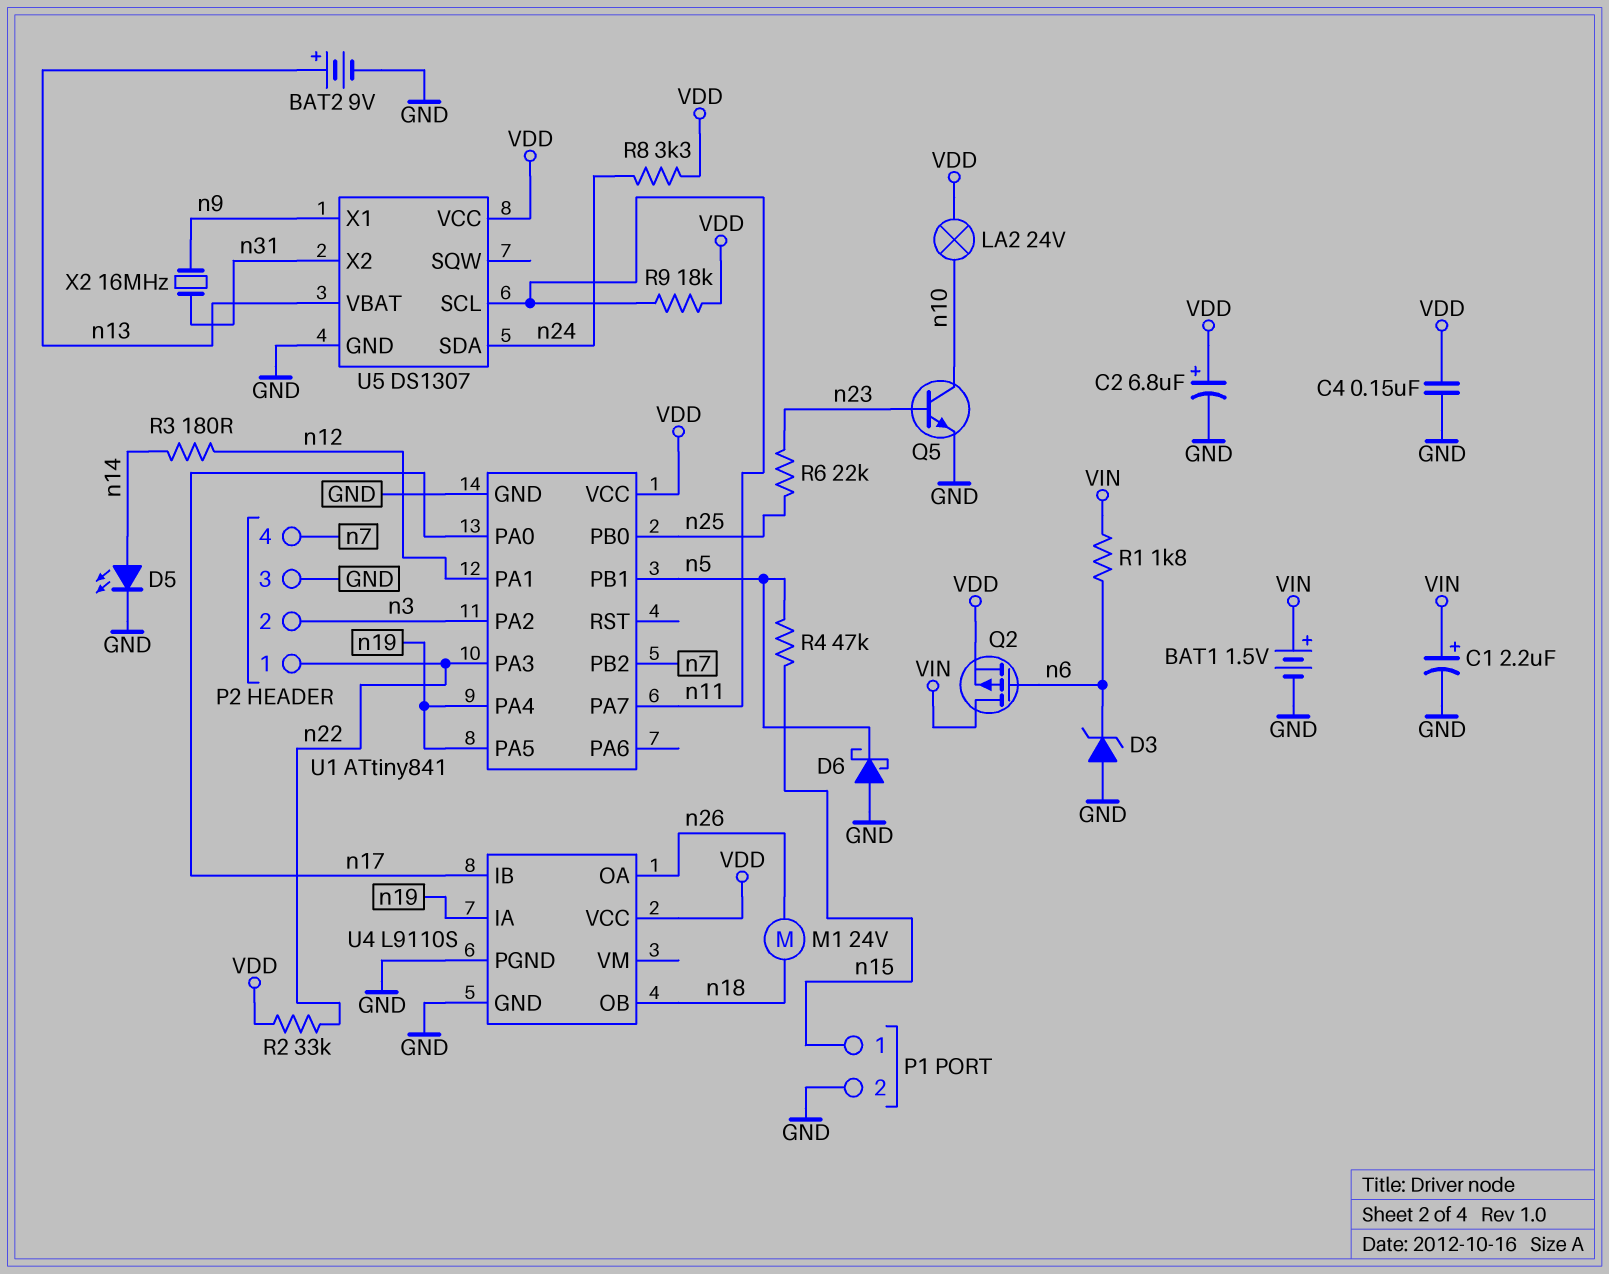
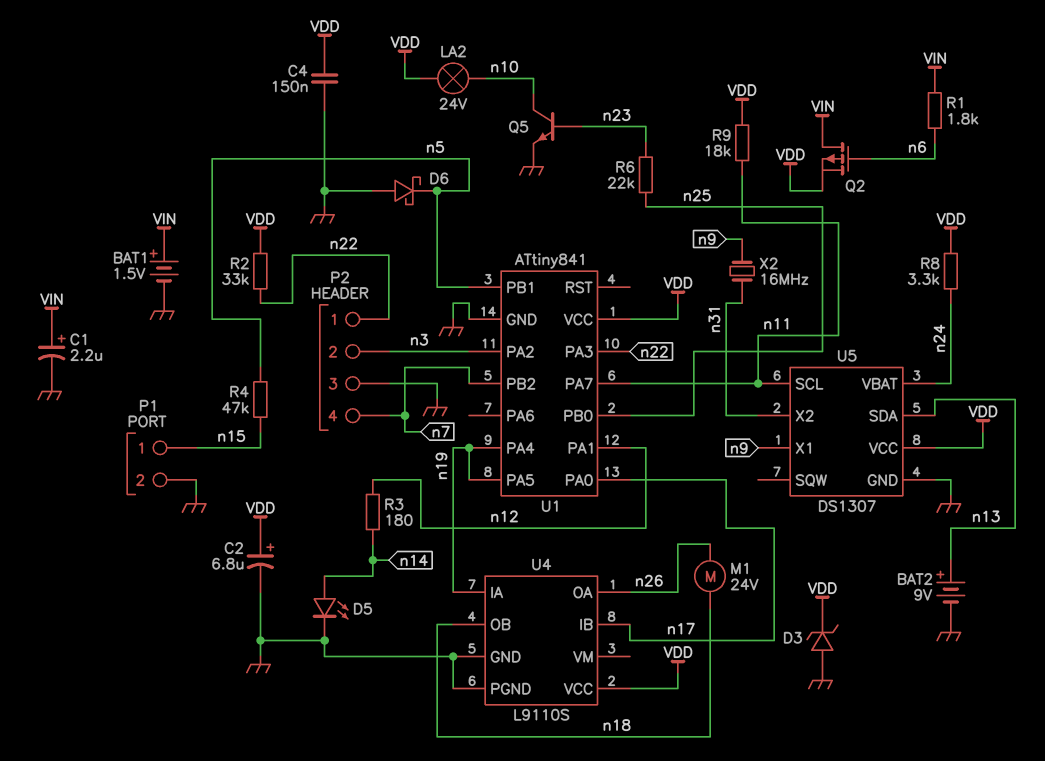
D3: zener (A GND, K n6) -> zener (A GND, K VDD)
U5 pin SDA: n24 -> n13
U5 pin VBAT: n13 -> n24

